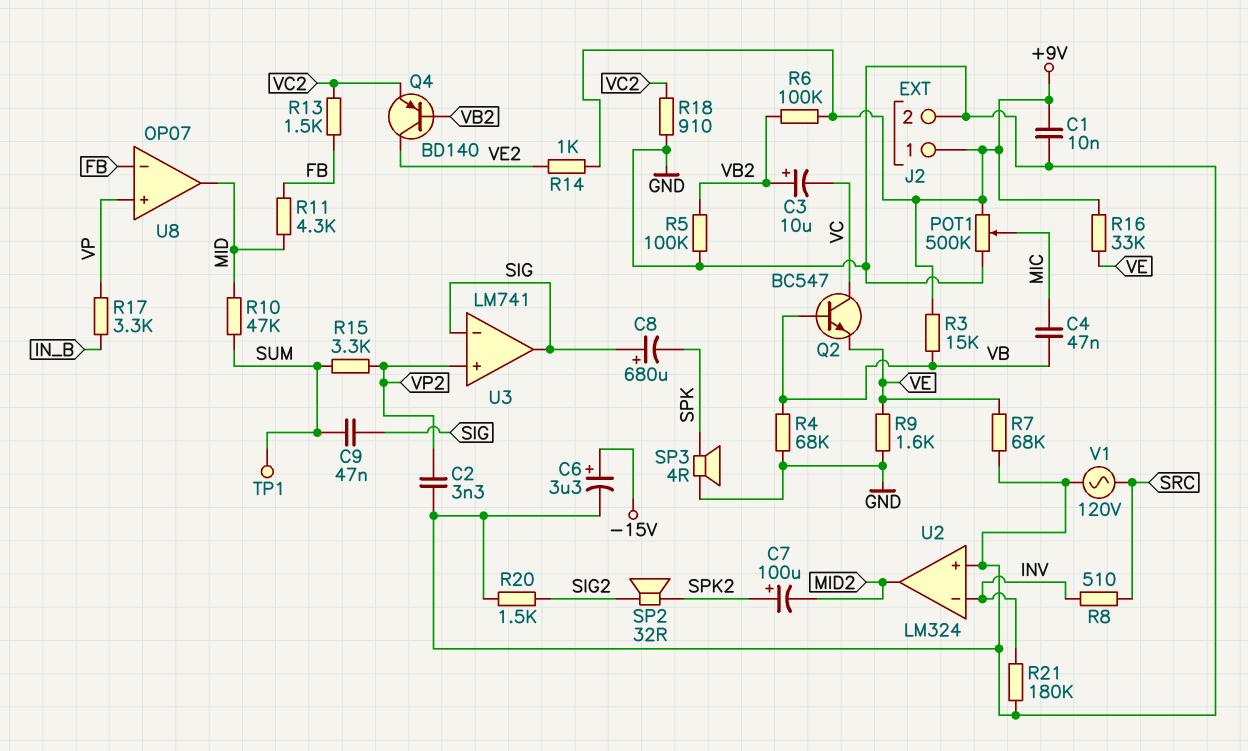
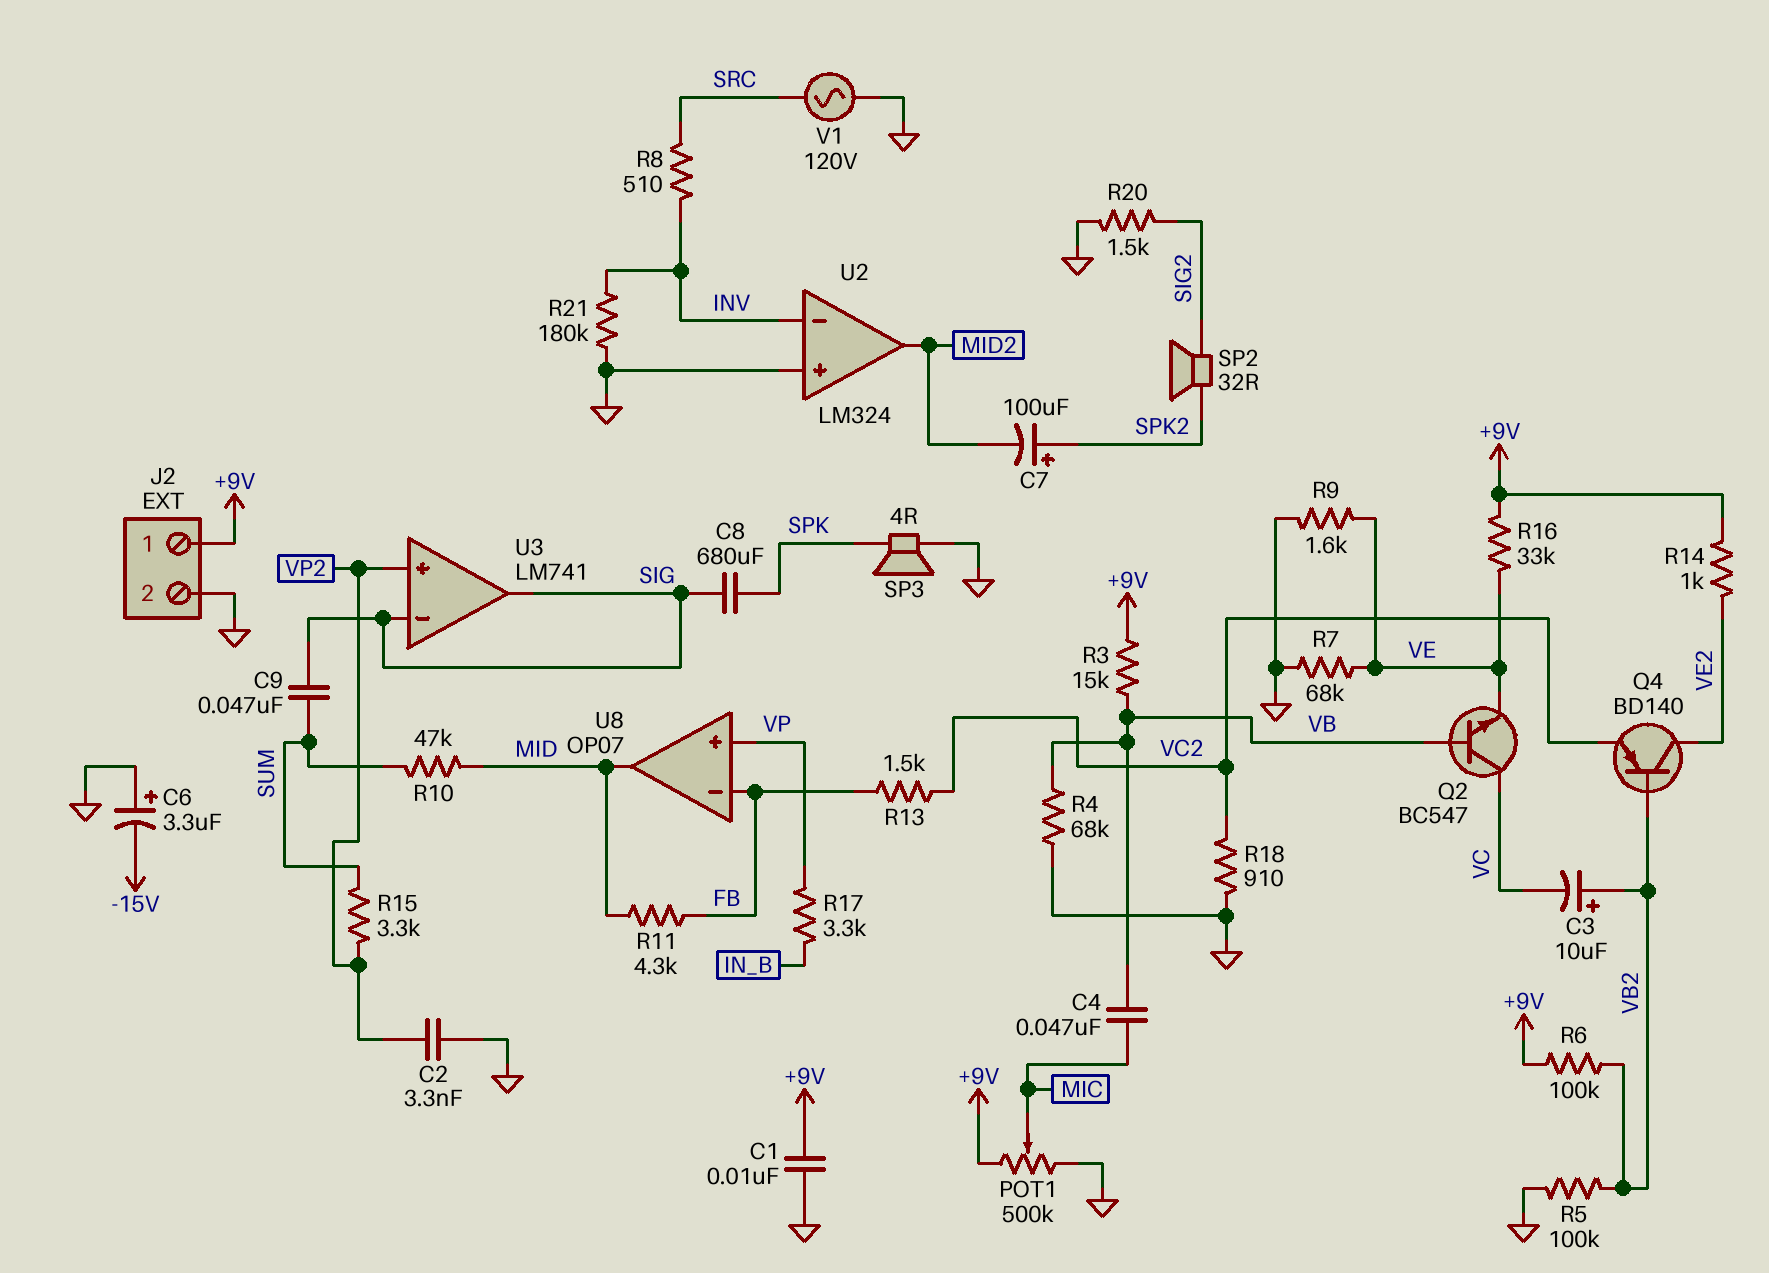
C6: 3.3uF (plus -15V, minus GND) -> 3.3uF (plus GND, minus -15V)
C8: 680uF (plus SIG, minus SPK) -> 680uF (SIG, SPK)
TP1: test point (SUM) -> none

